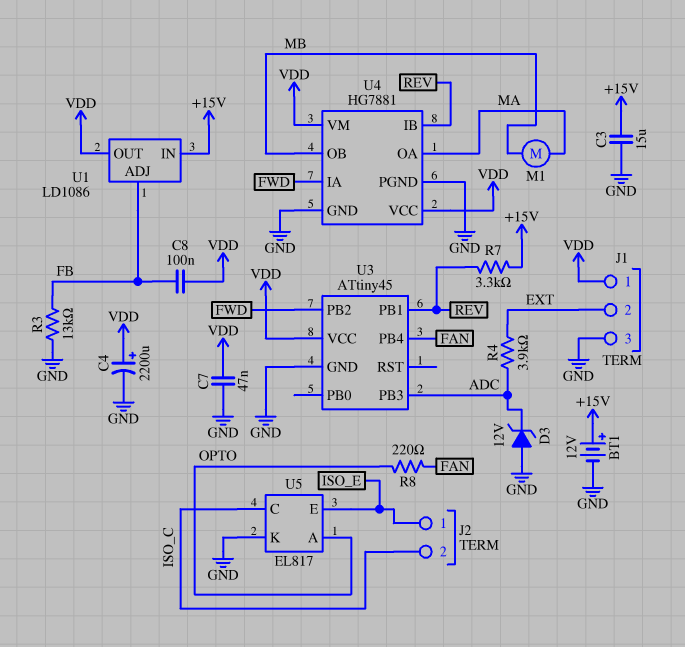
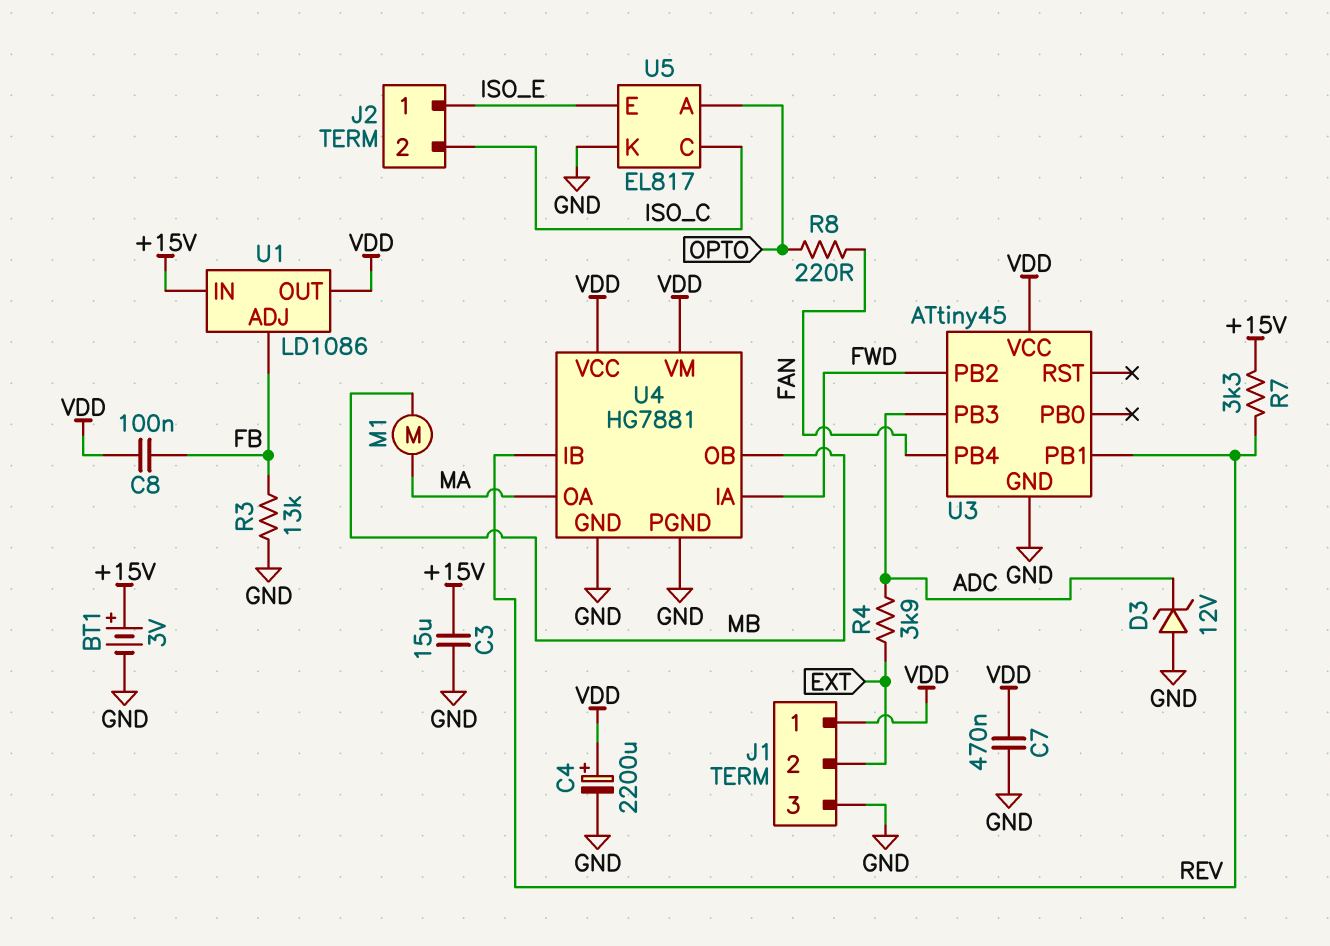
BT1: 12V (plus +15V, minus GND) -> 3V (plus +15V, minus GND)
C7: 47nF (GND, VDD) -> 470nF (GND, VDD)

